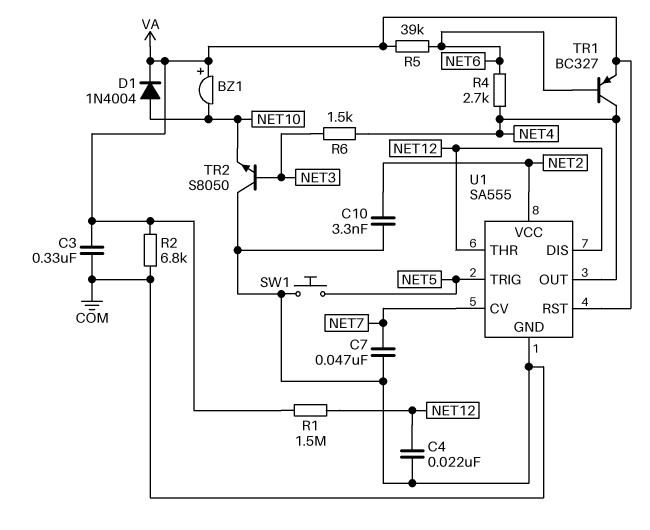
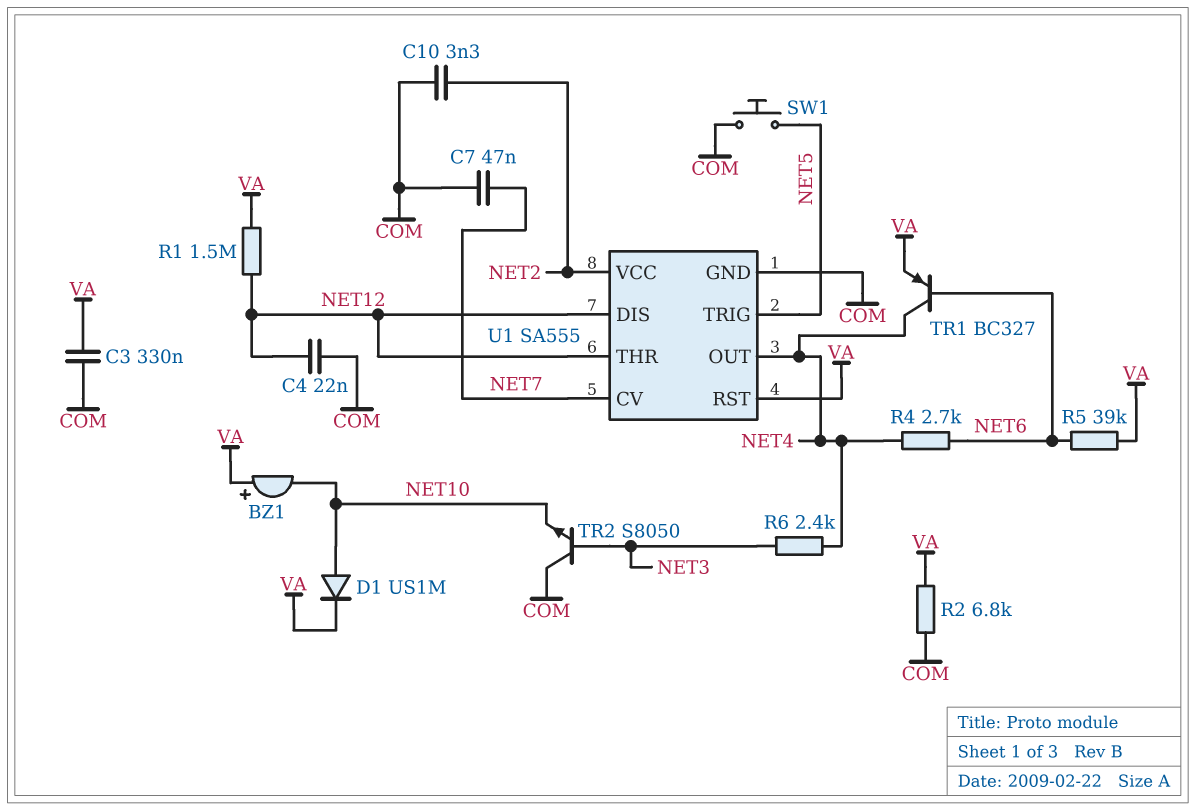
D1: diode 1N4004 (A NET10, K VA) -> diode US1M (A NET10, K VA)
R6: 1.5k (NET3, NET4) -> 2.4k (NET3, NET4)

